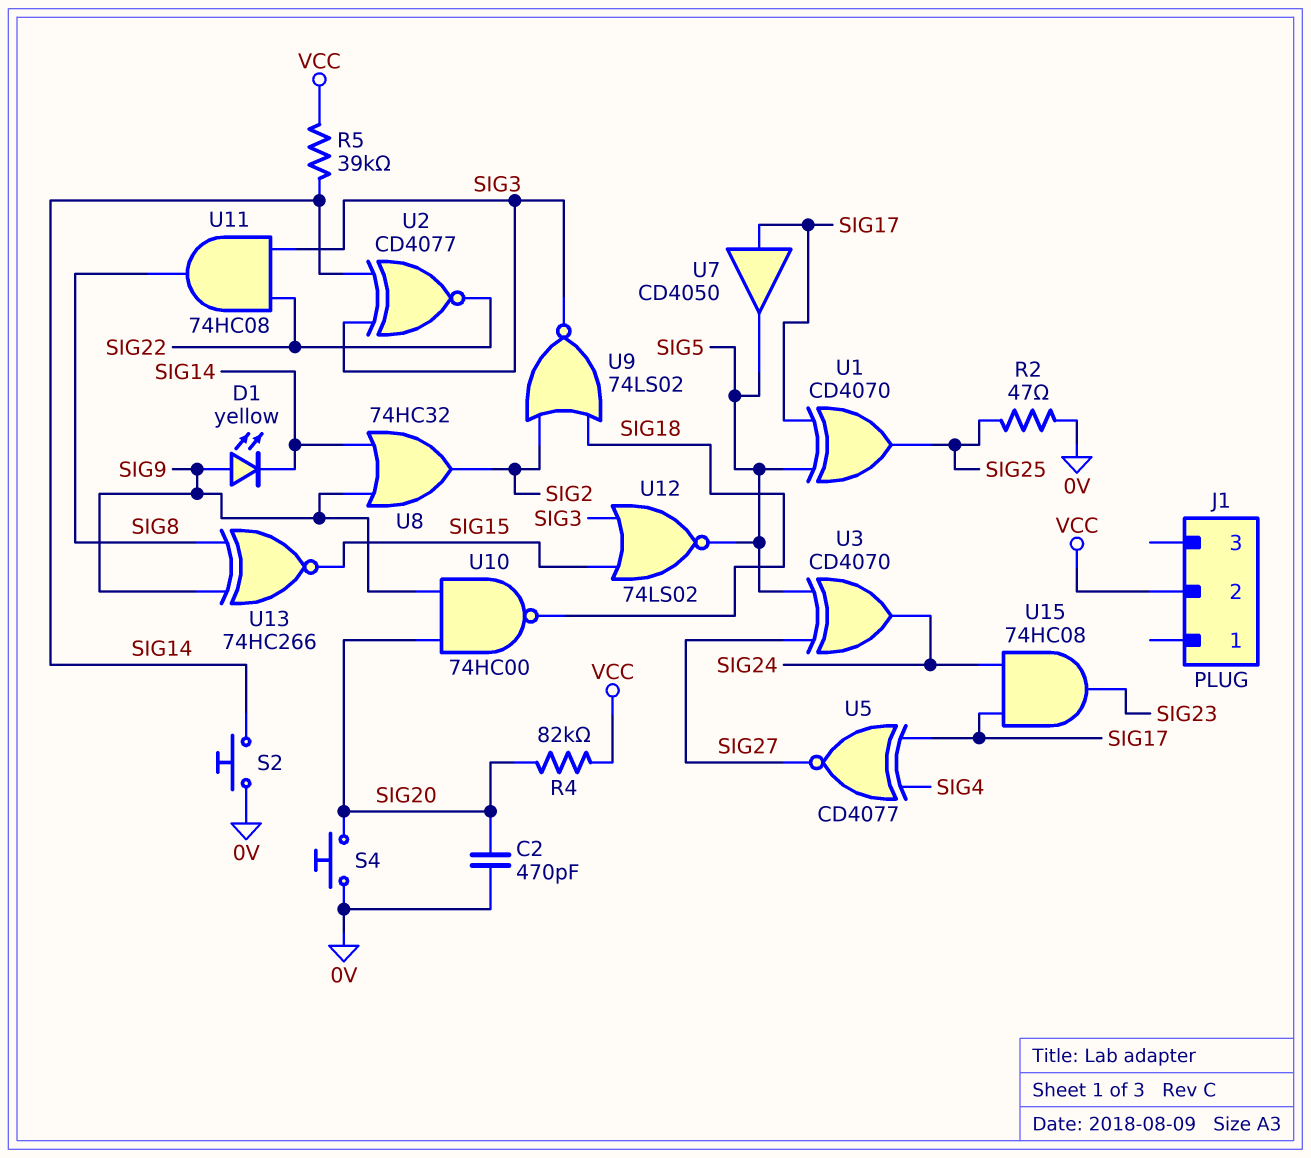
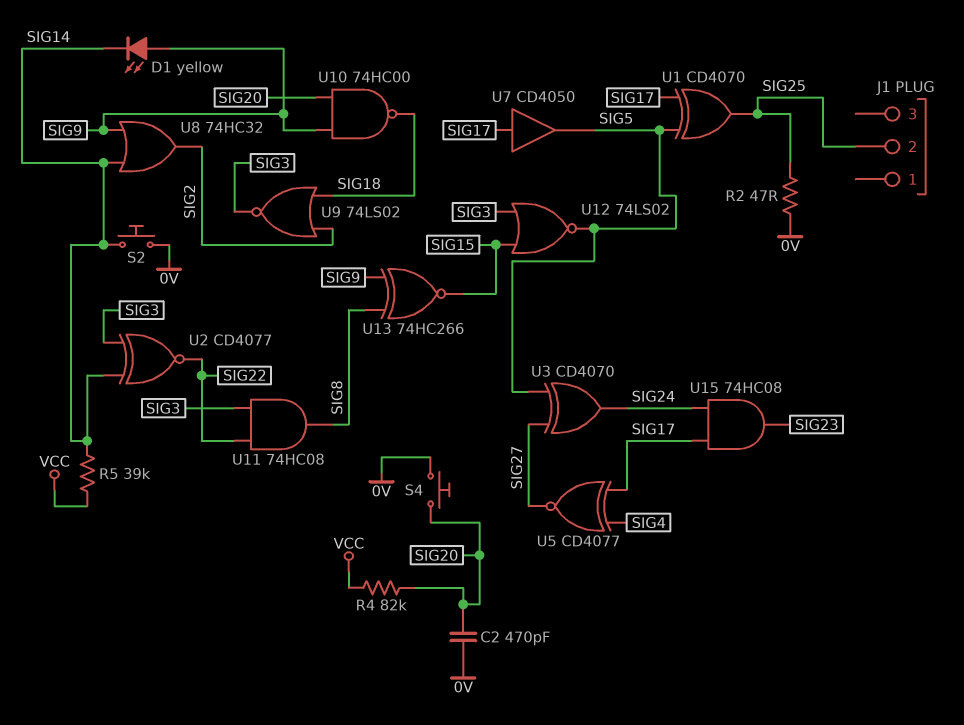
J1 pin 2: VCC -> SIG25

